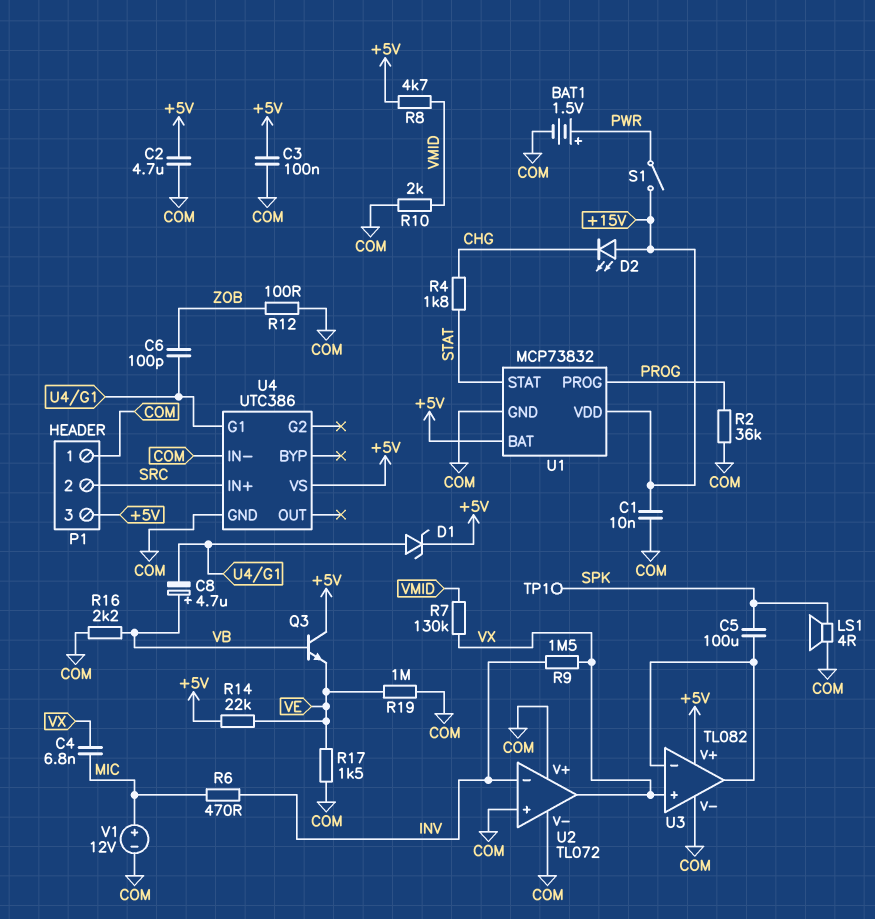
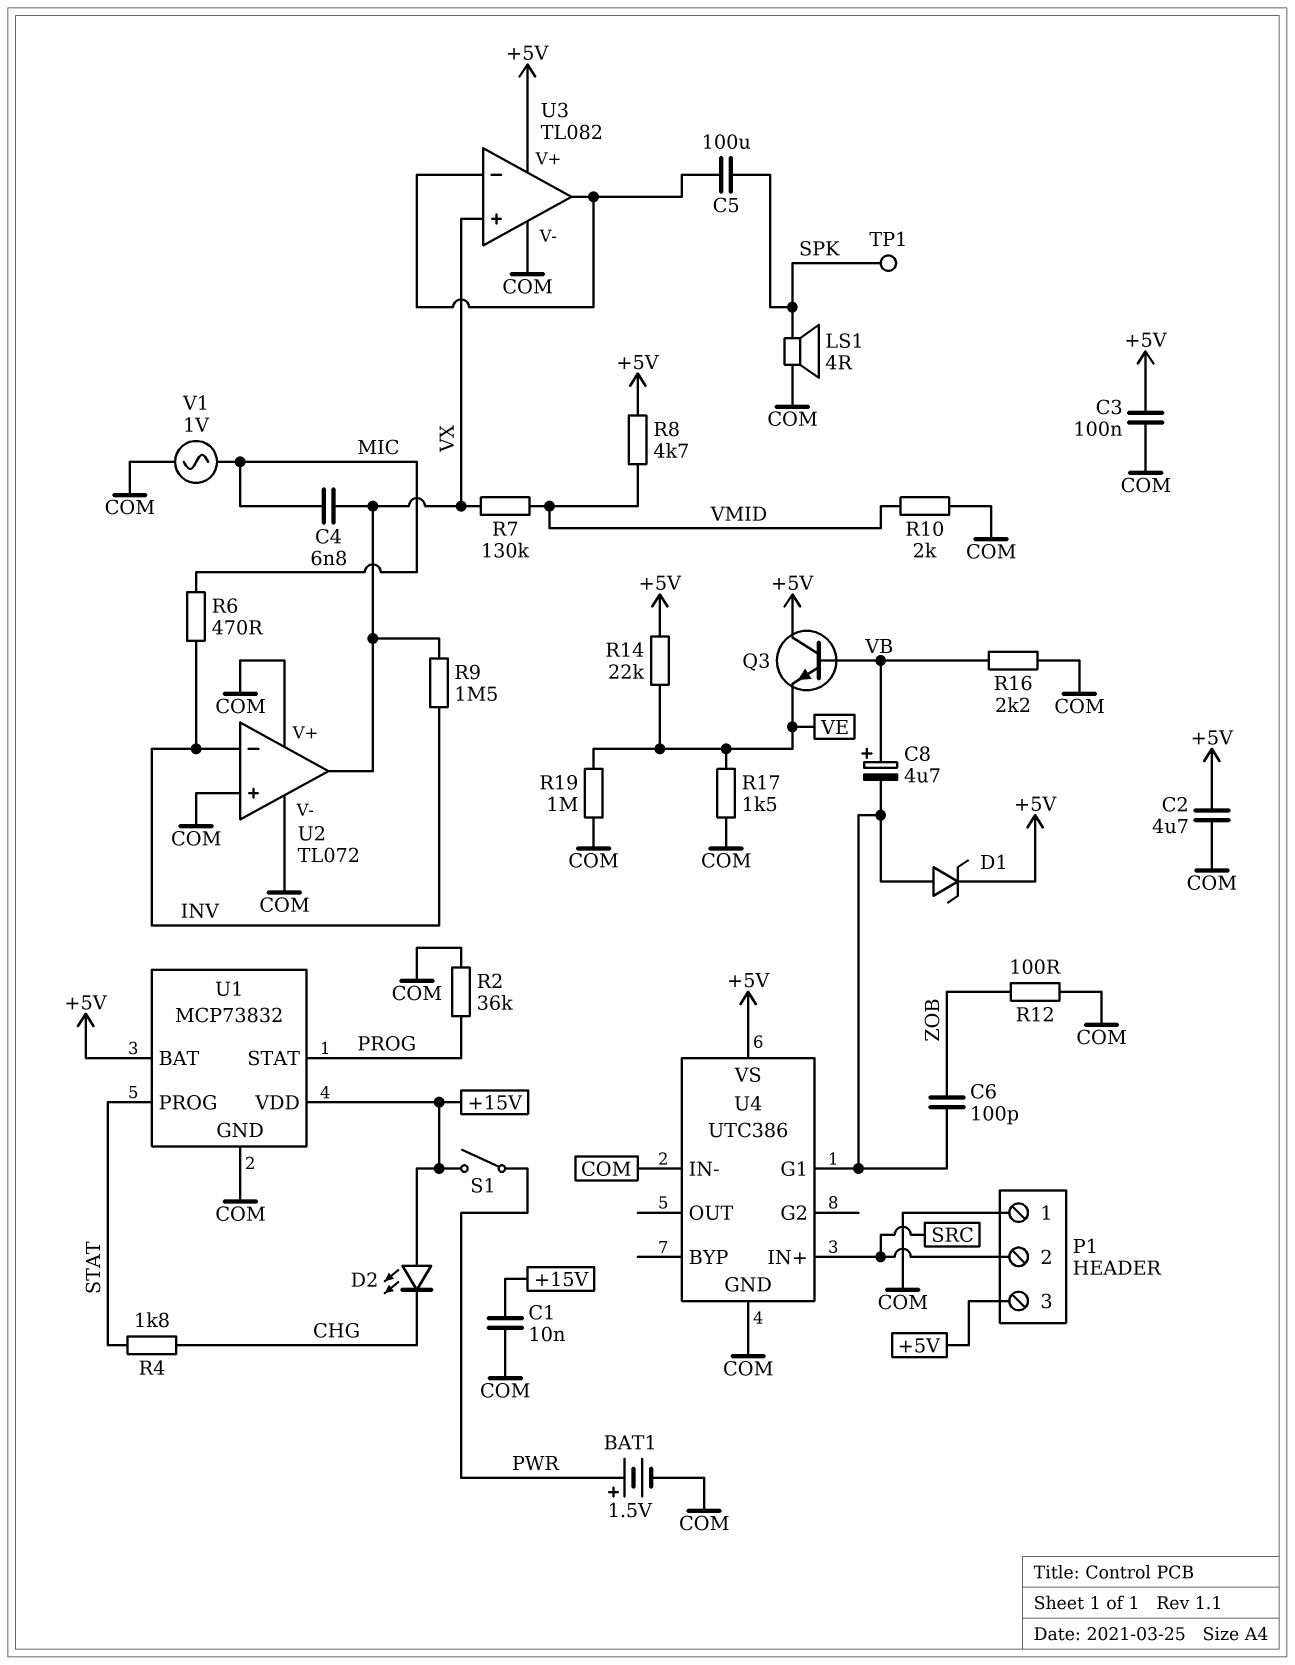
U1 pin PROG: PROG -> STAT
U1 pin STAT: STAT -> PROG
V1: 12V (plus MIC, minus COM) -> AC 1V (COM, MIC)

